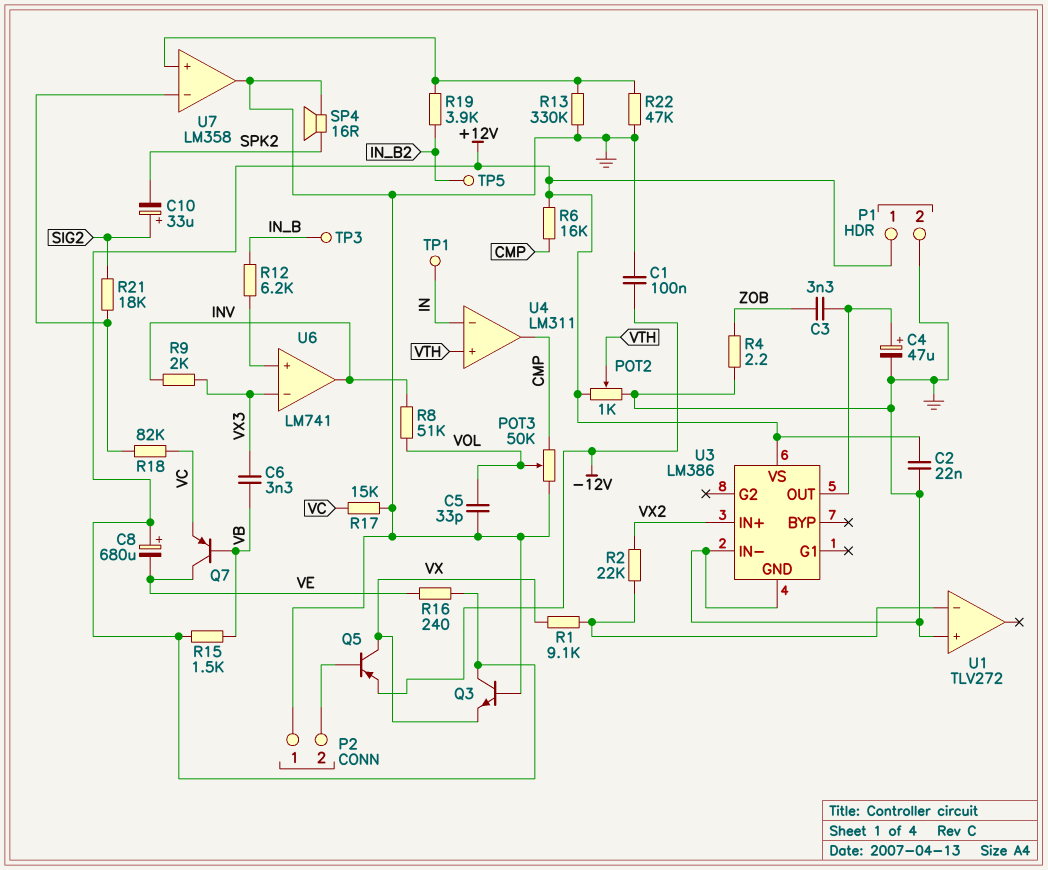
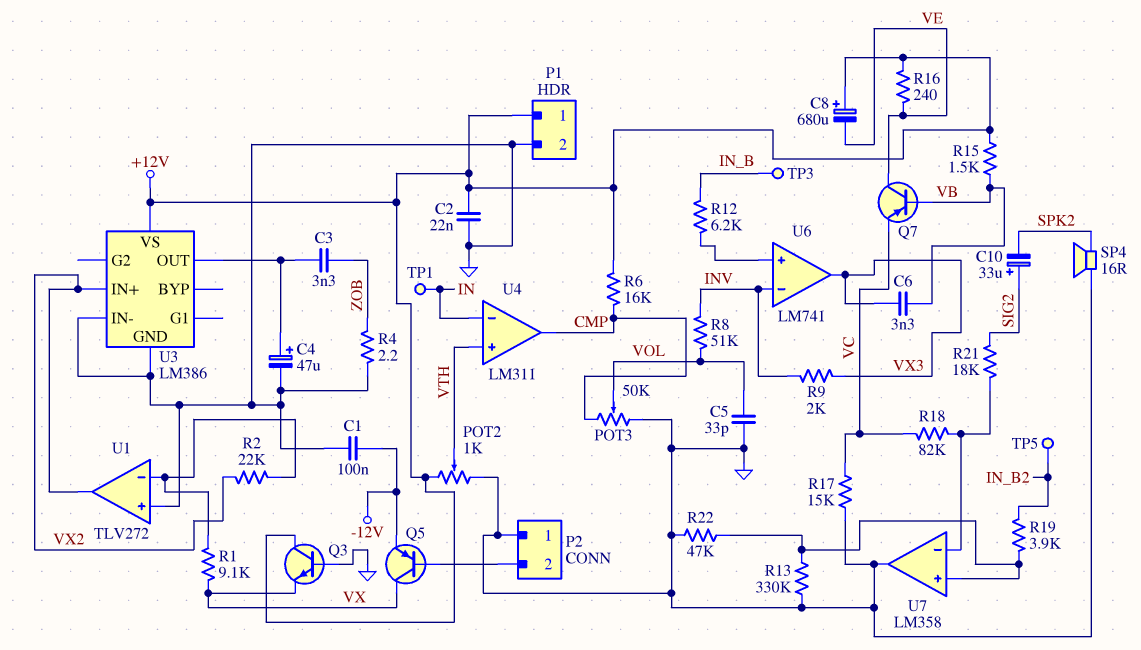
U1 pin out: none -> VX2
U6 pin in-: VX3 -> INV
U6 pin out: INV -> VX3

